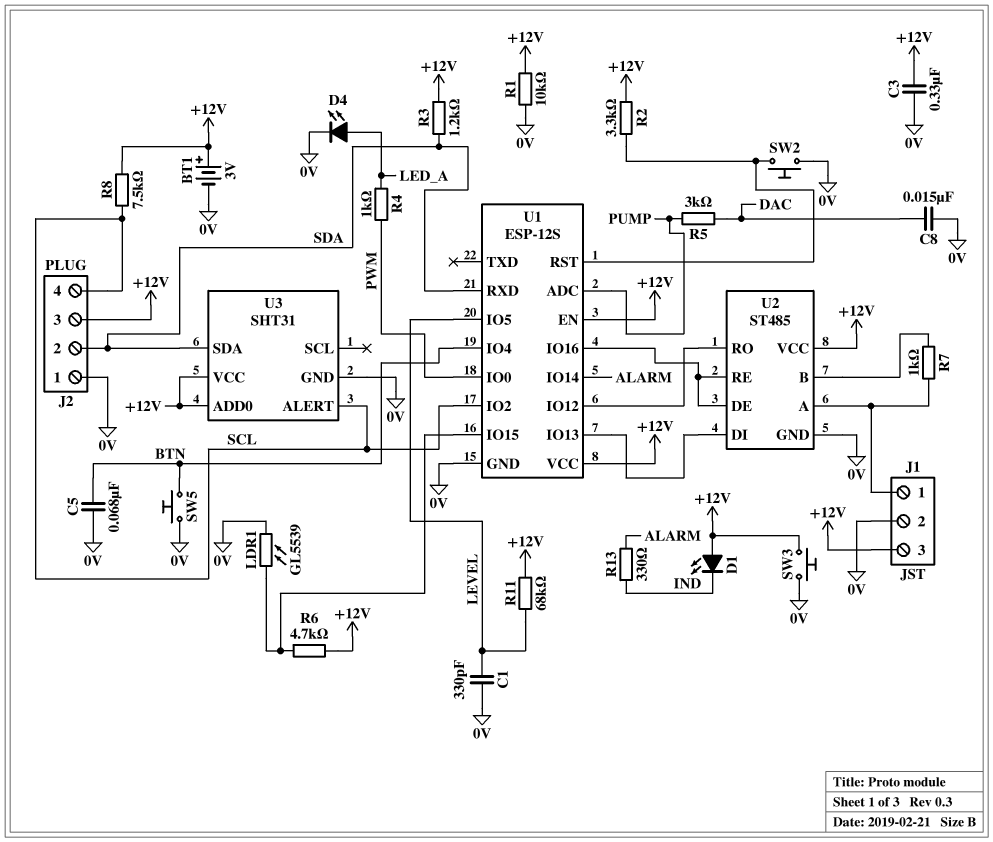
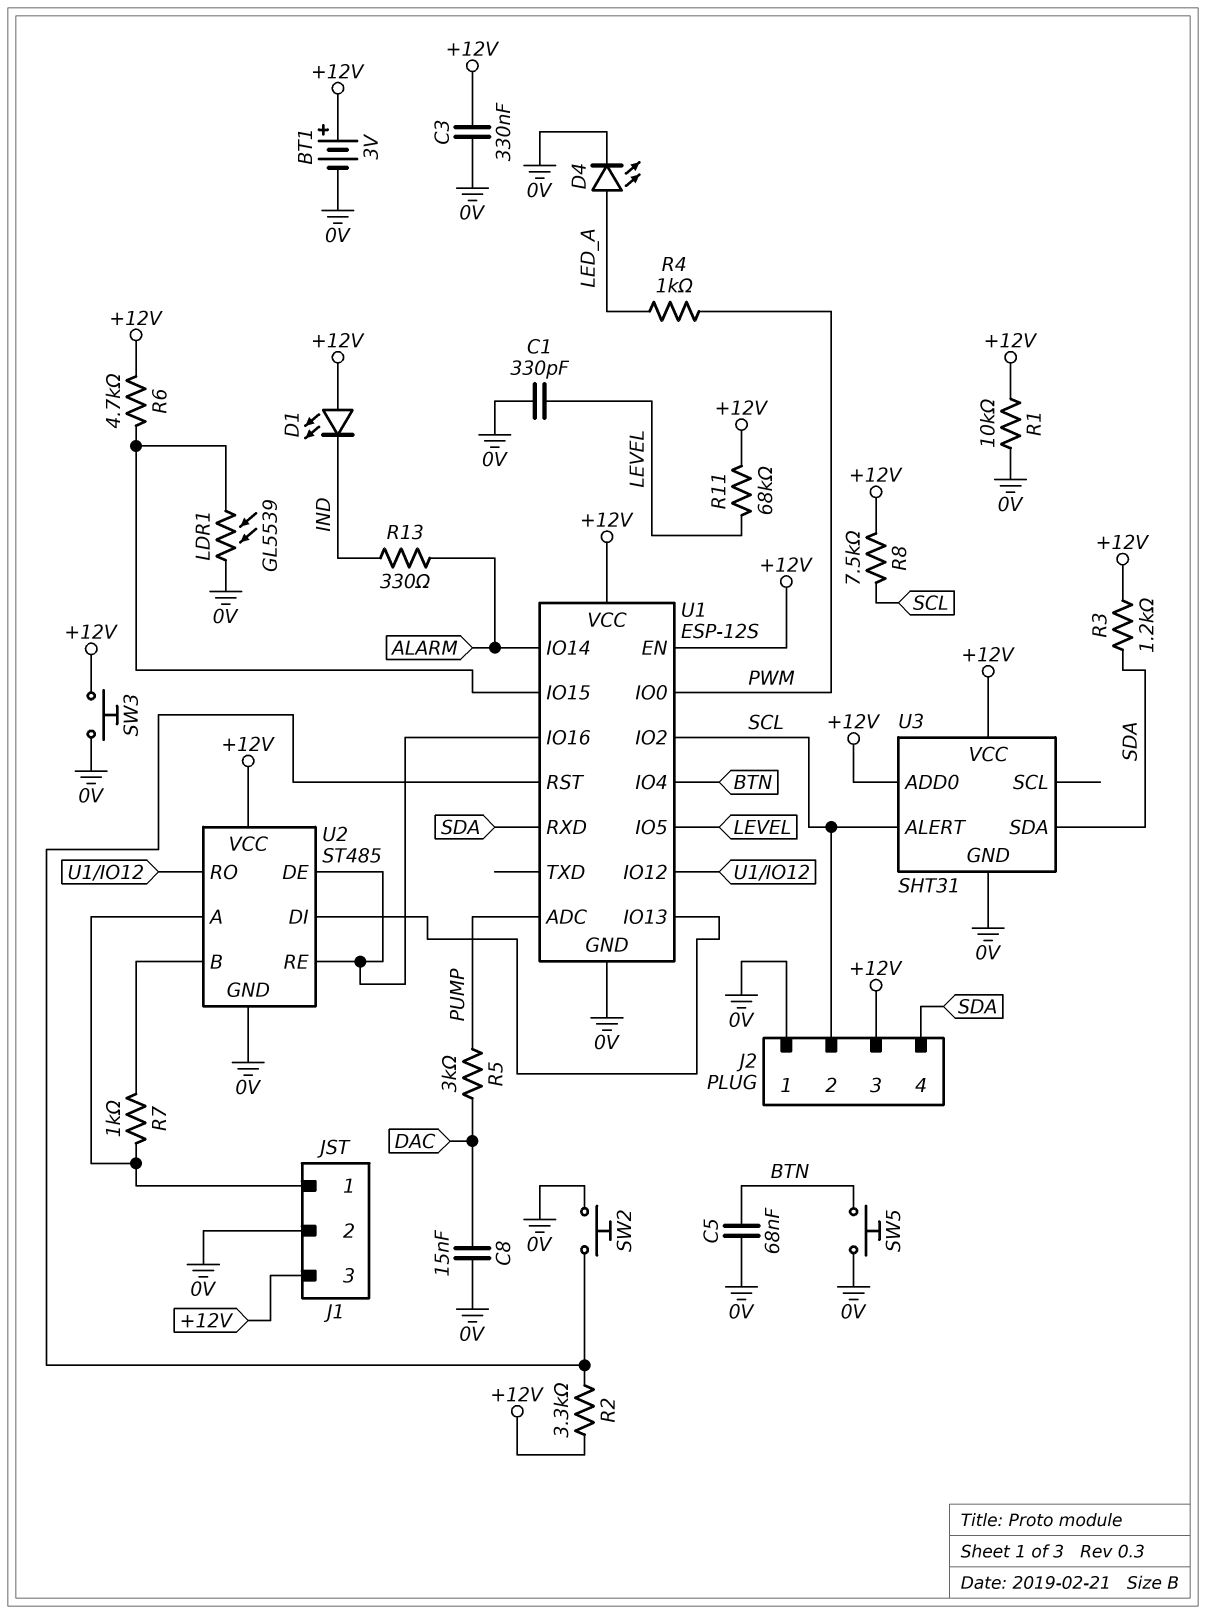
J2 pin 2: SDA -> SCL
J2 pin 4: SCL -> SDA

